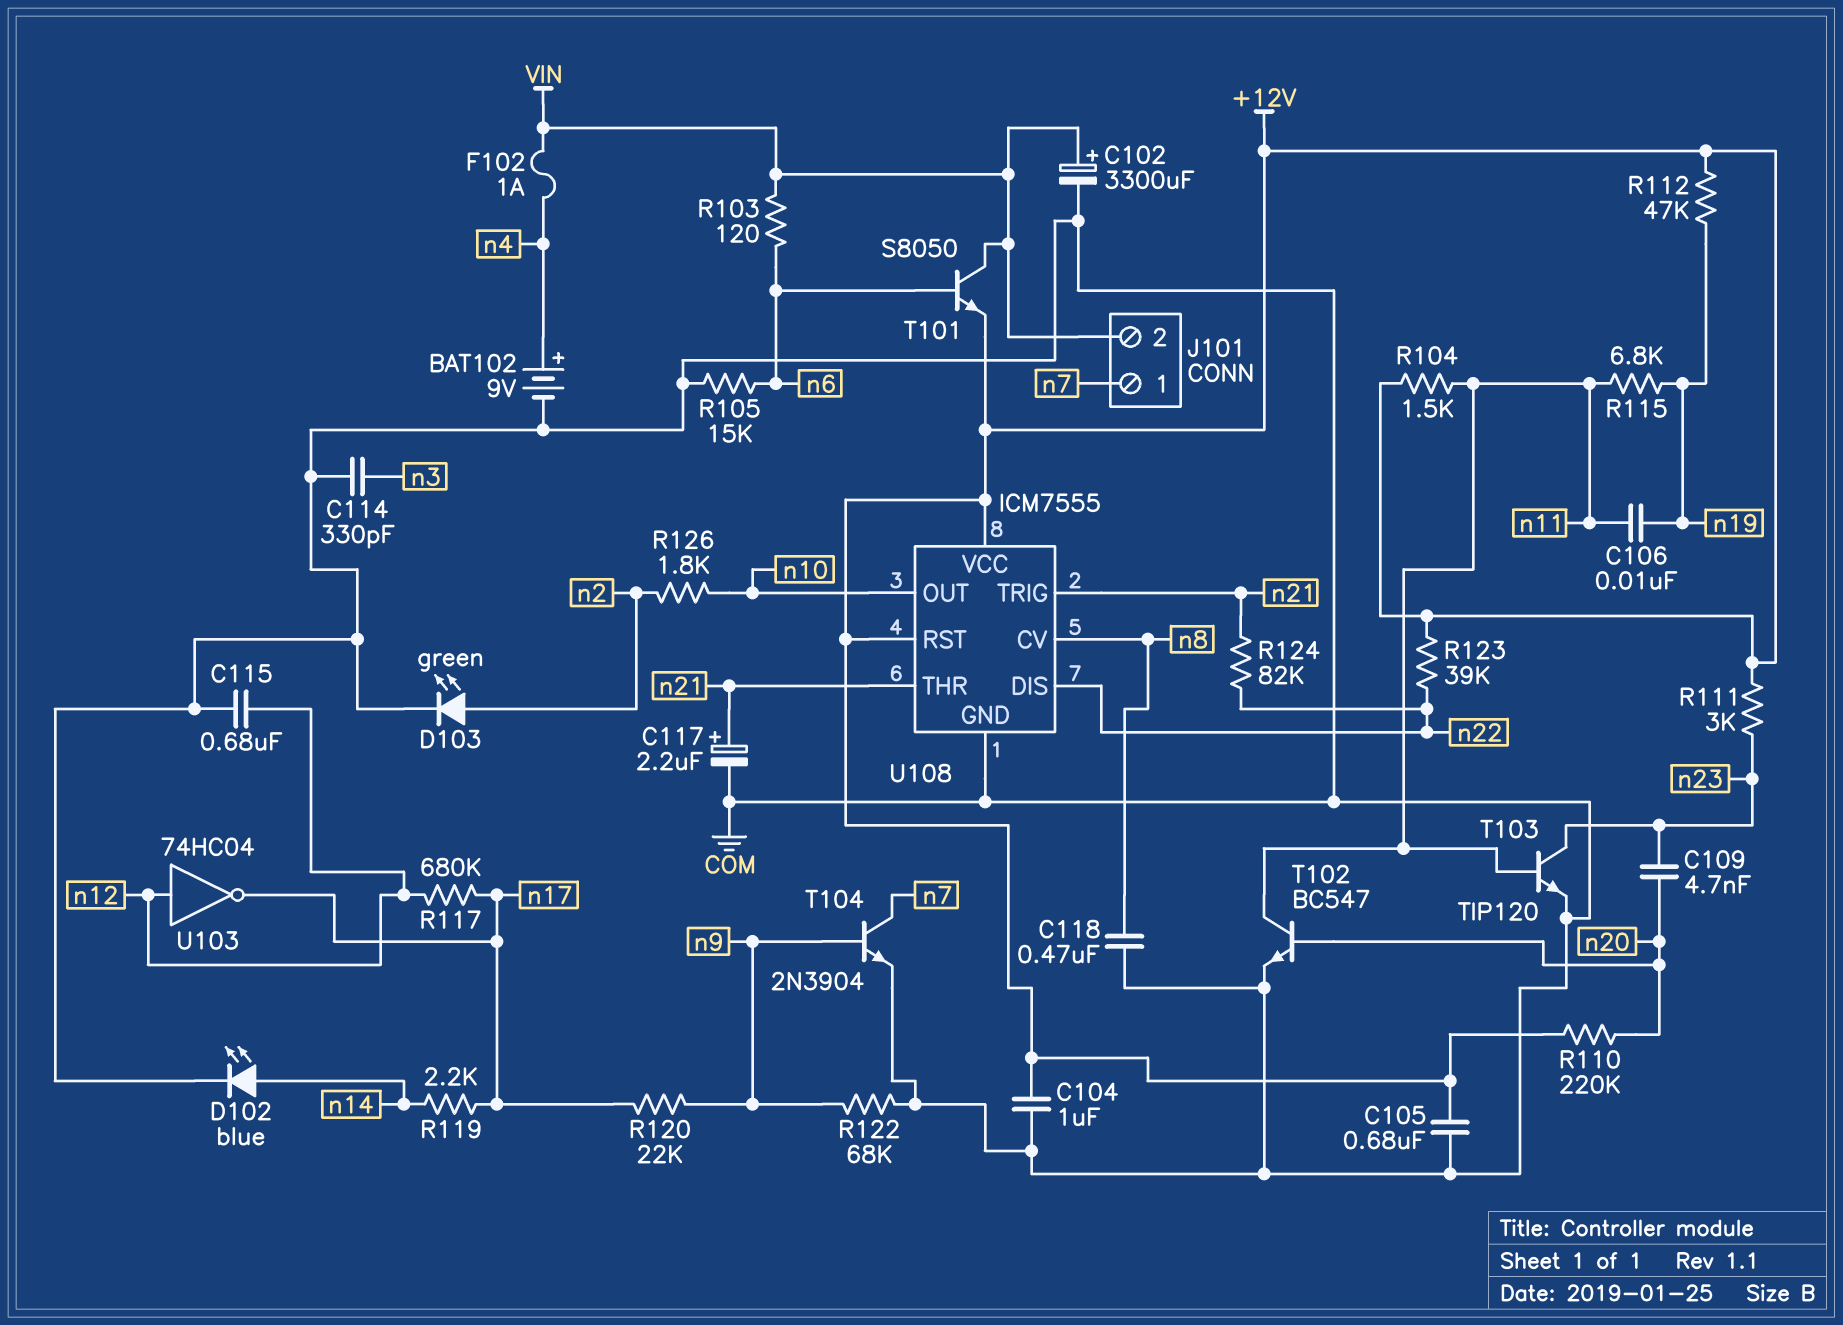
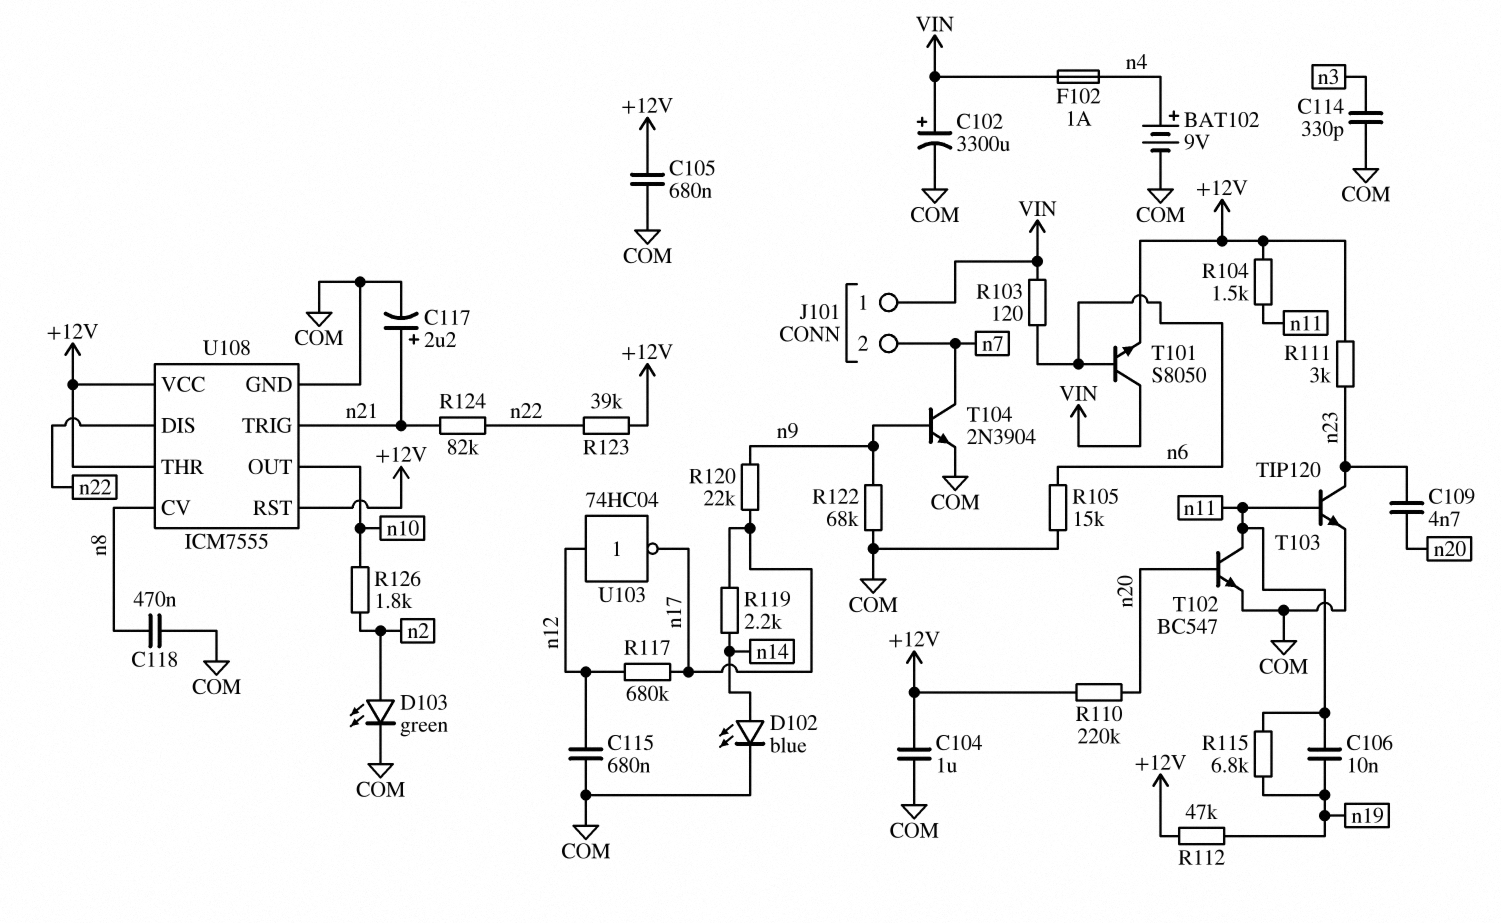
J101 pin 1: n7 -> VIN
J101 pin 2: VIN -> n7
U108 pin THR: n21 -> +12V

